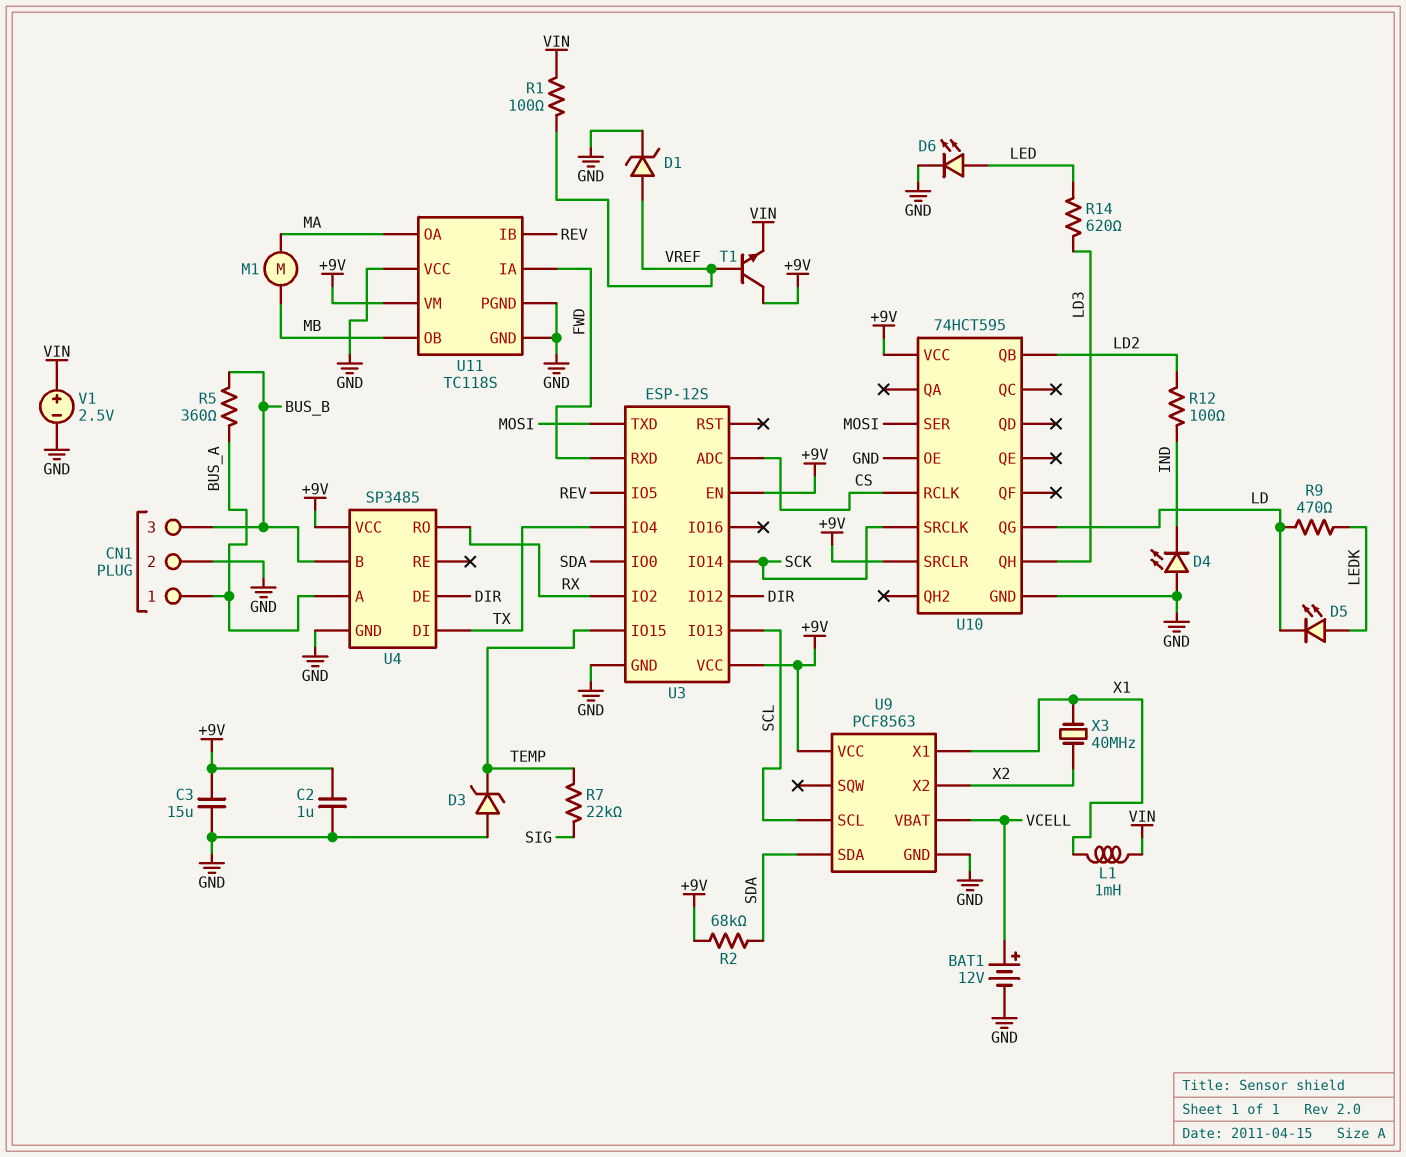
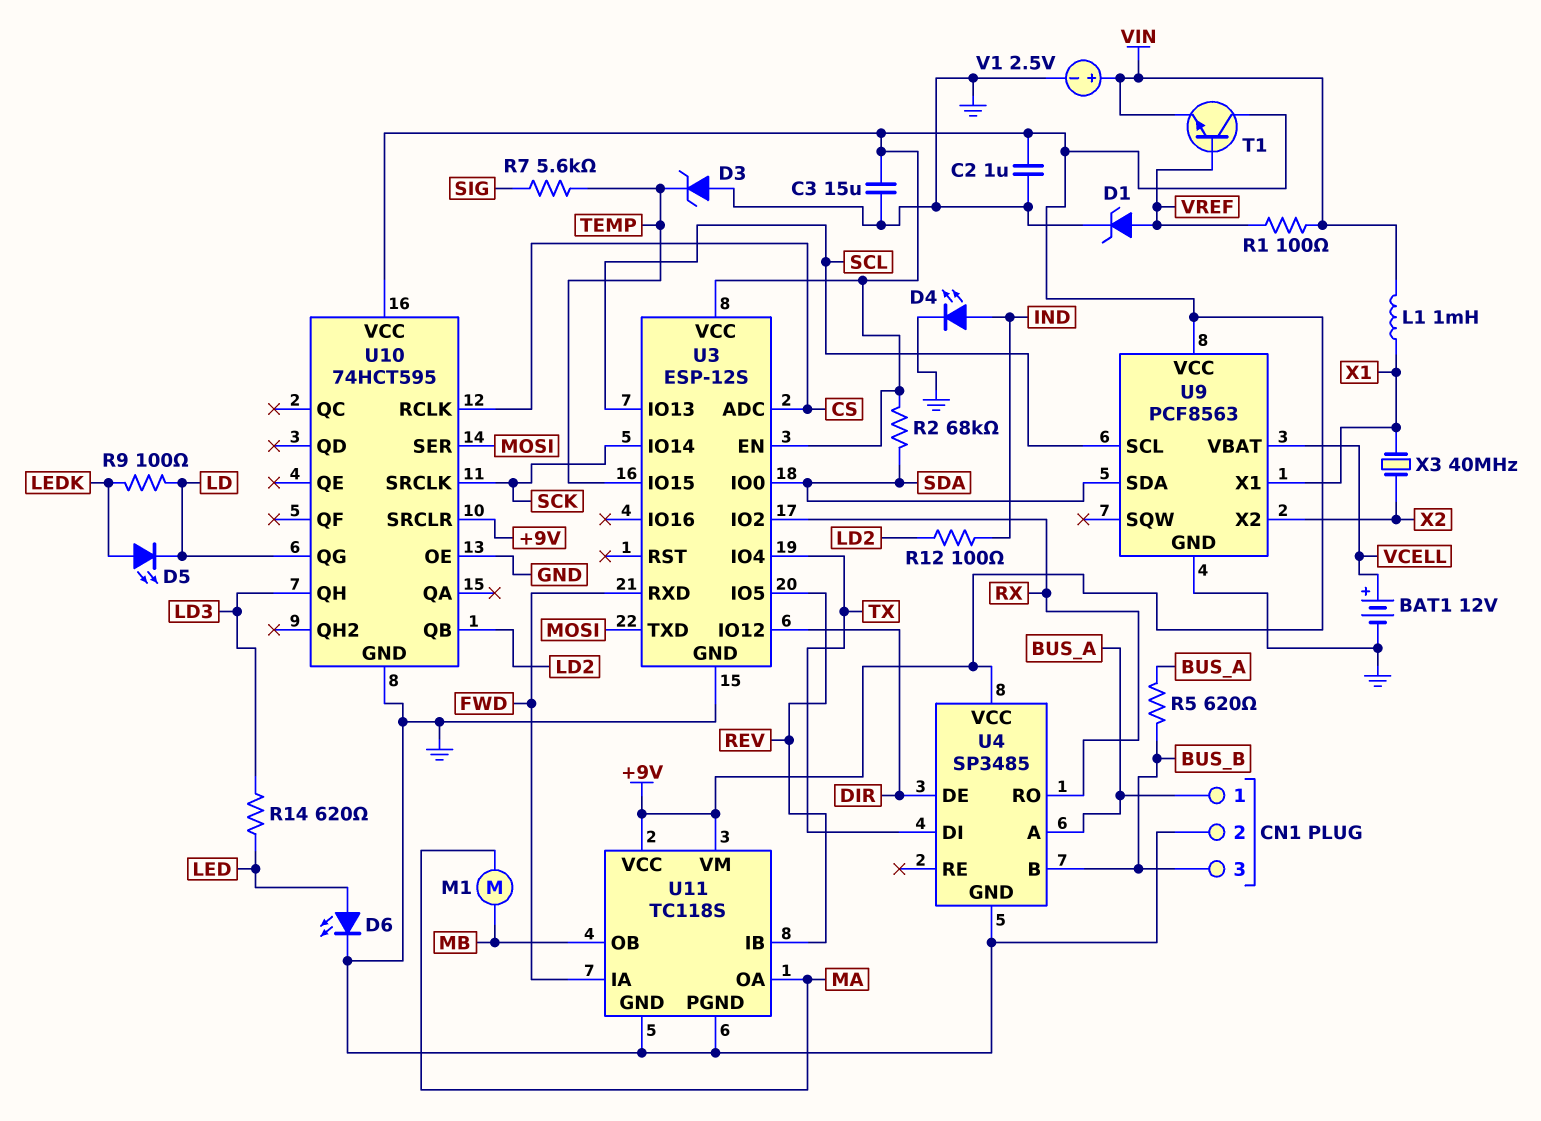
D4: LED (A GND, K IND) -> LED (A IND, K GND)
R5: 360 (BUS_A, BUS_B) -> 620 (BUS_A, BUS_B)
R7: 22k (SIG, TEMP) -> 5.6k (SIG, TEMP)
R9: 470 (LD, LEDK) -> 100 (LD, LEDK)
U11 pin VCC: GND -> +9V

